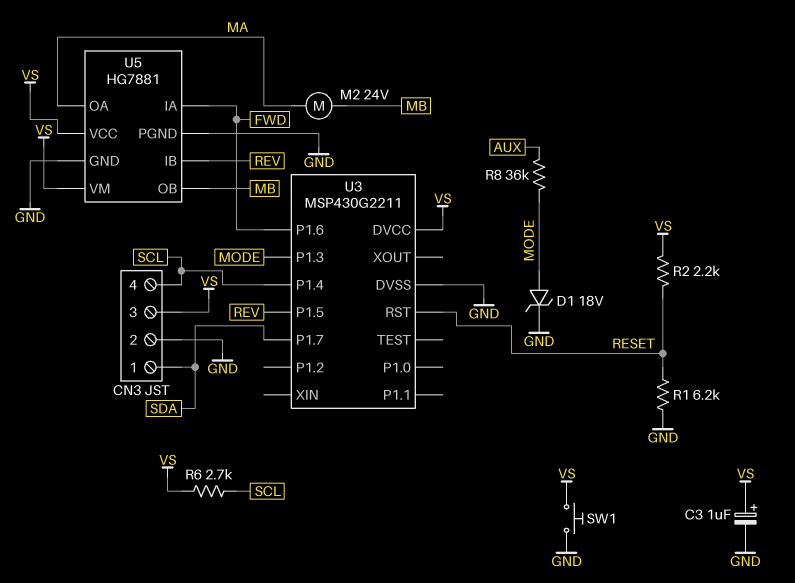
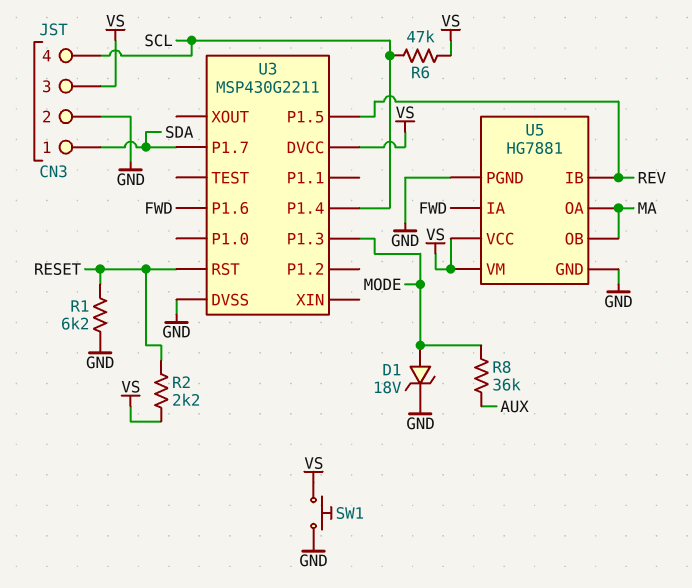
C3: 1uF (plus VS, minus GND) -> none
M2: motor 24V (MA, MB) -> none
R6: 2.7k (SCL, VS) -> 47k (SCL, VS)
U5 pin OB: MB -> MA

